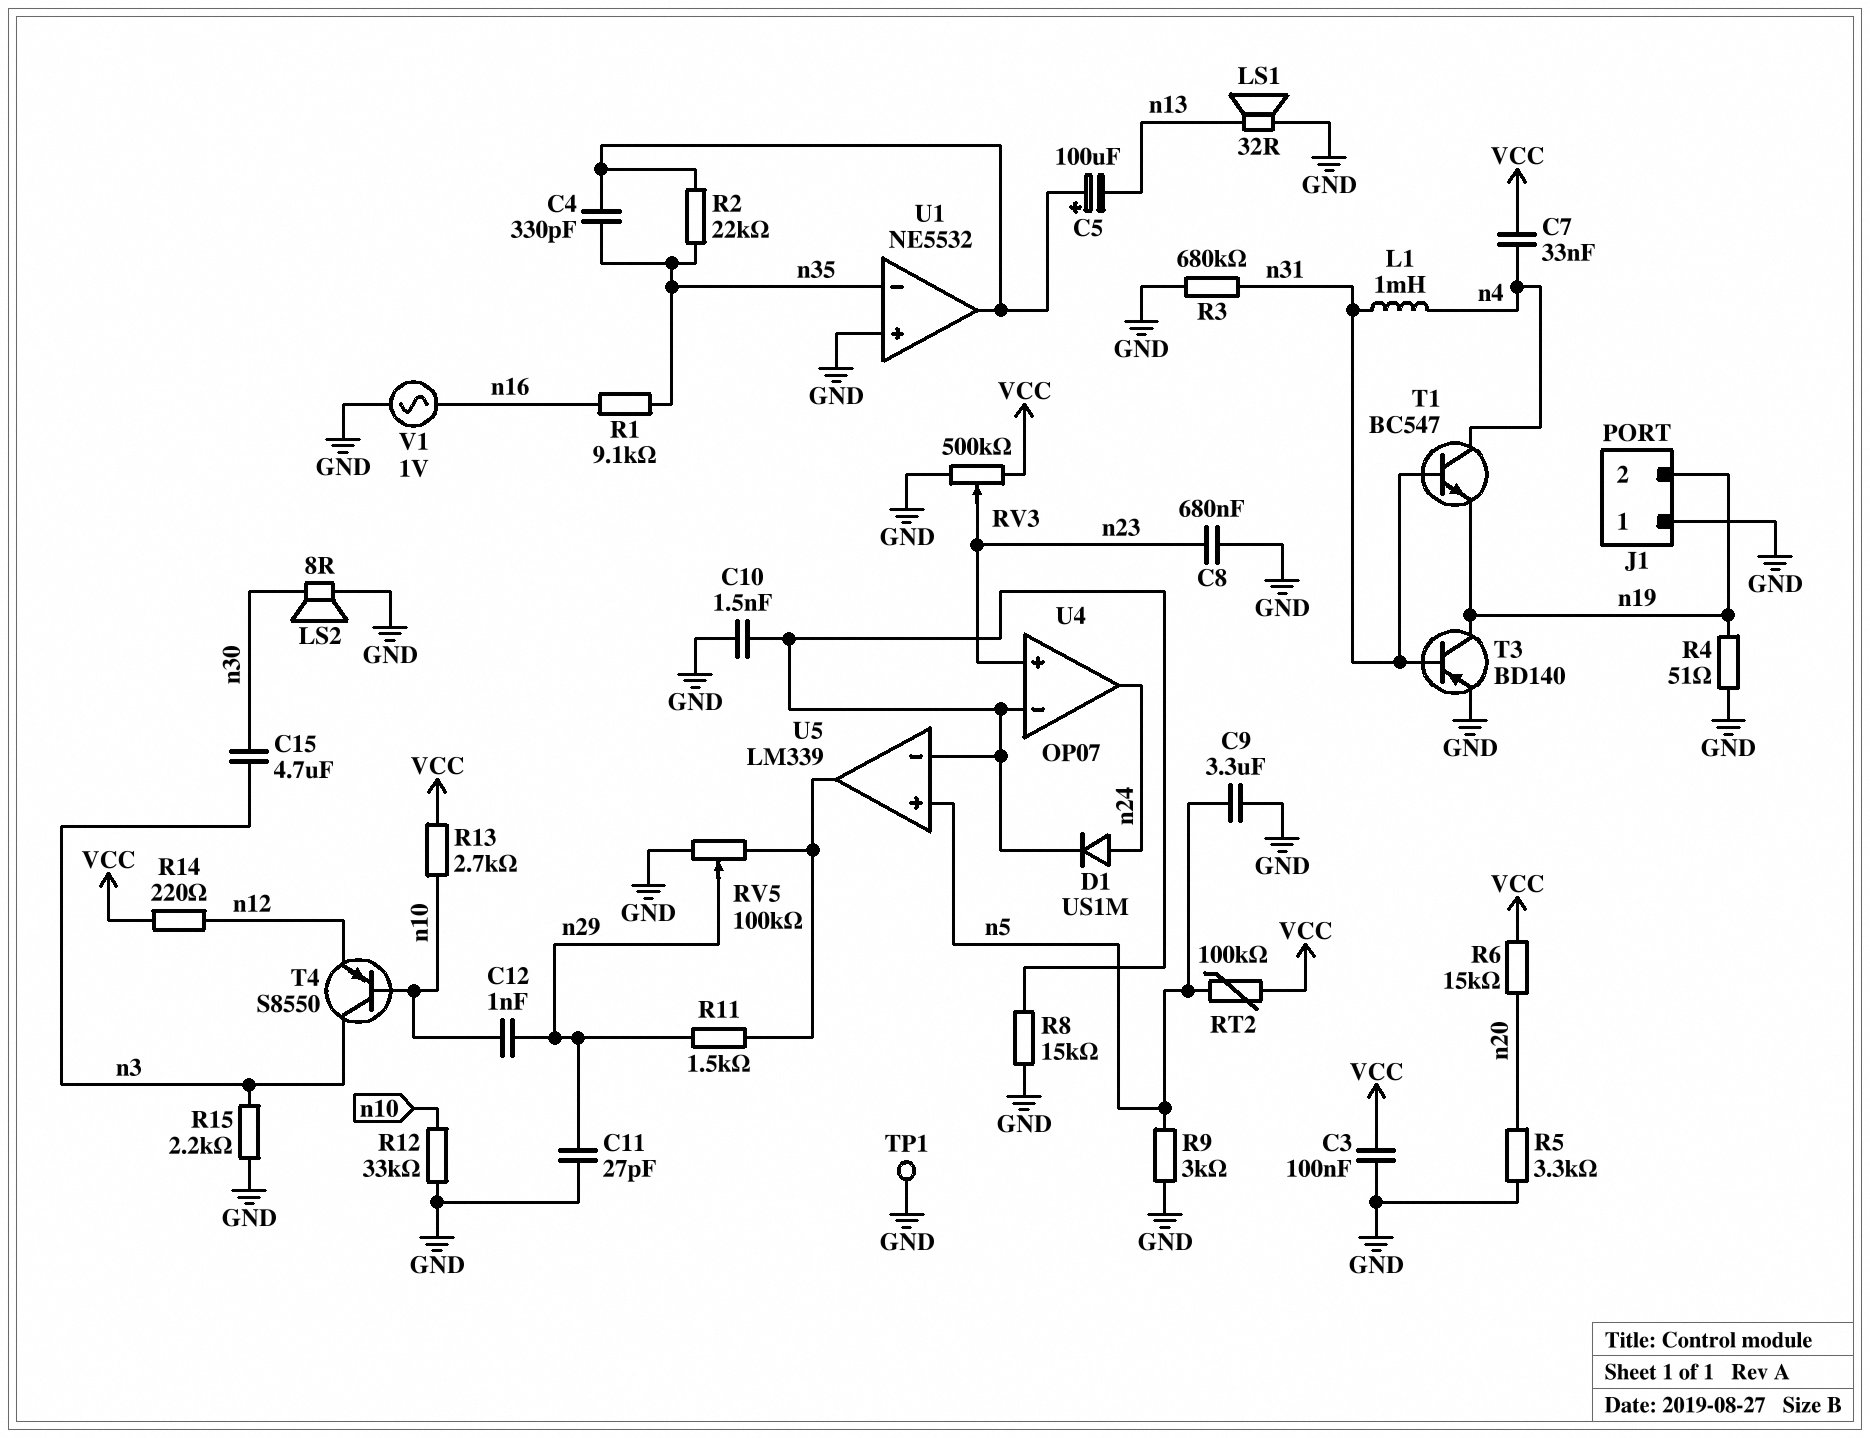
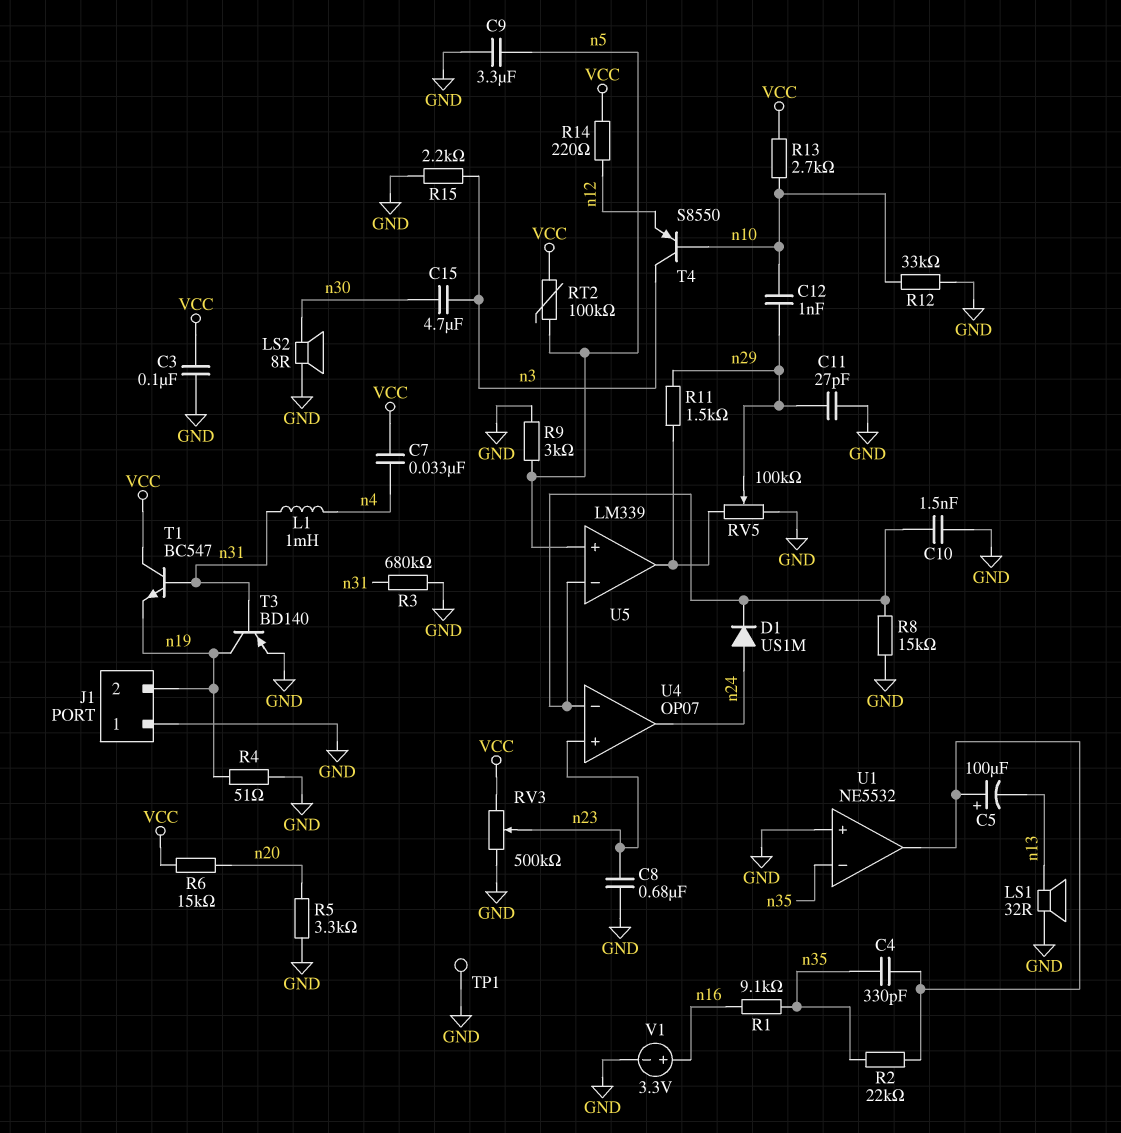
T1: NPN BC547 (B n31, C n4, E n19) -> NPN BC547 (B n31, C VCC, E n19)
V1: AC 1V (GND, n16) -> 3.3V (plus n16, minus GND)

